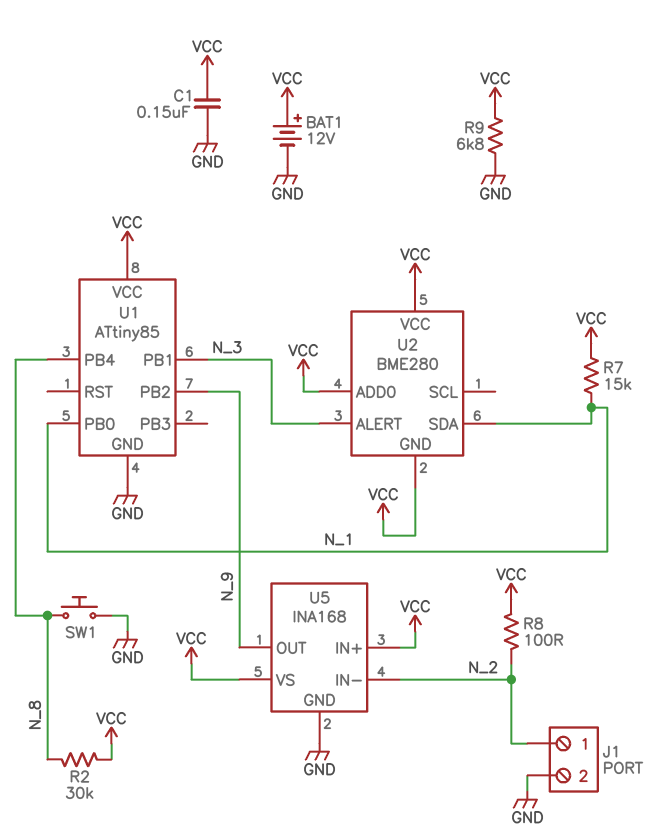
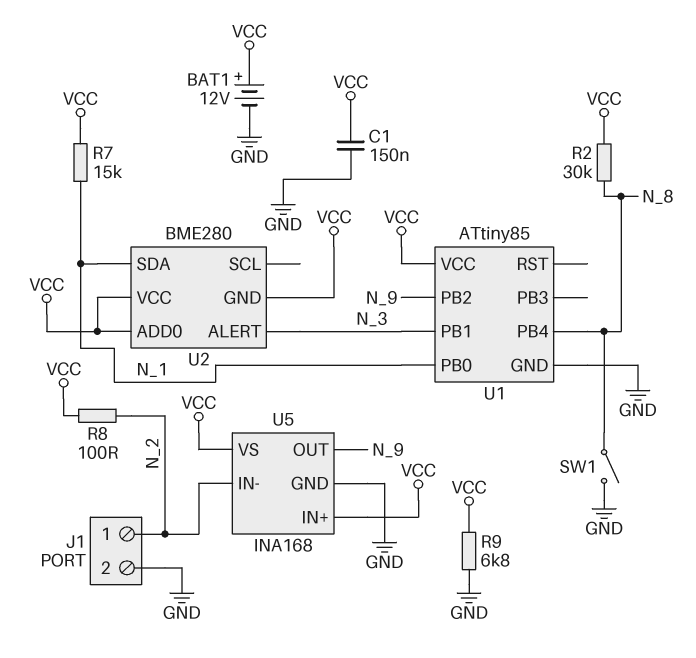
SW1: button (GND, N_8) -> switch (GND, N_8)

